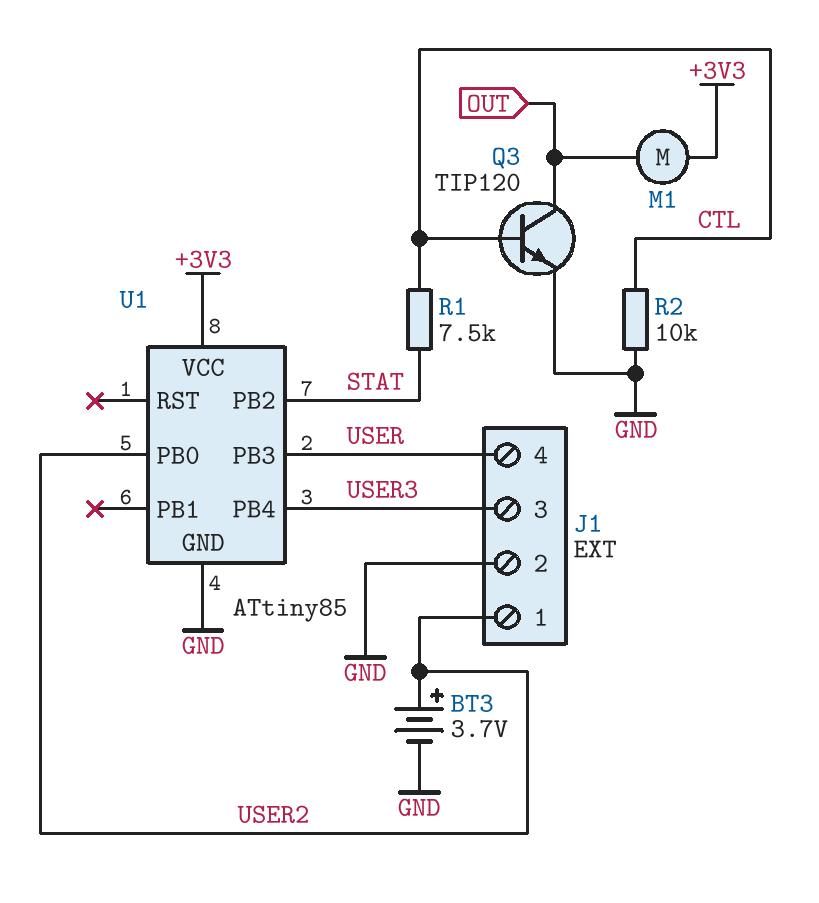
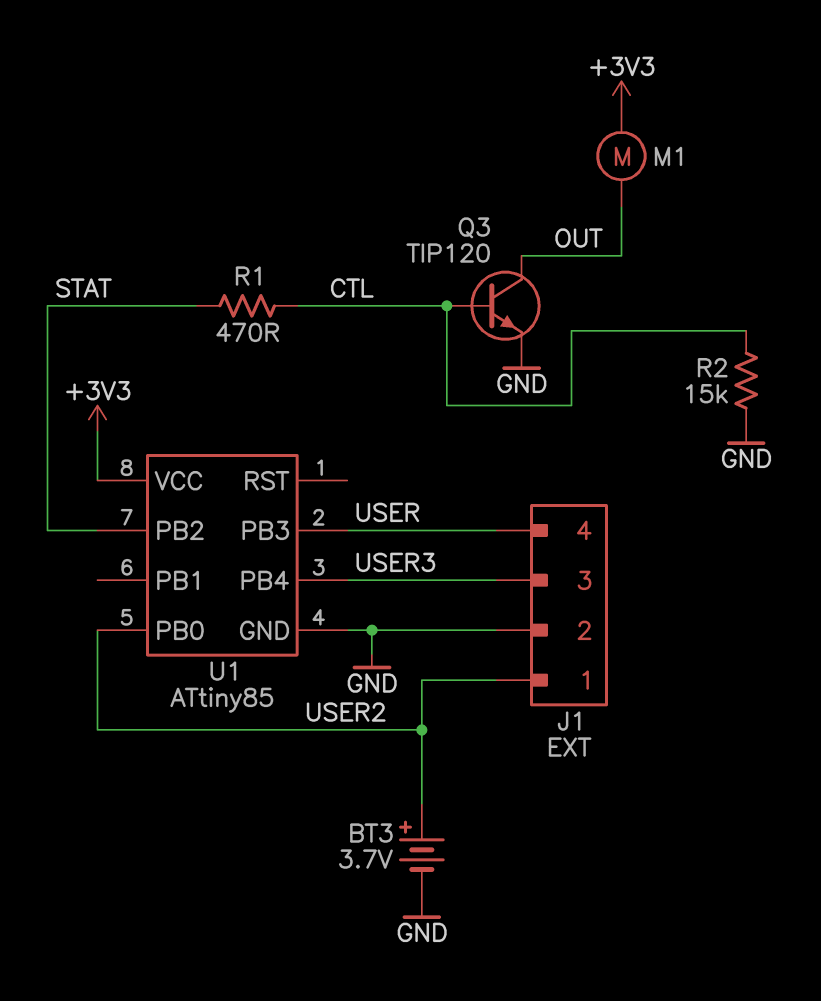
R1: 7.5k (CTL, STAT) -> 470 (CTL, STAT)
R2: 10k (CTL, GND) -> 15k (CTL, GND)

